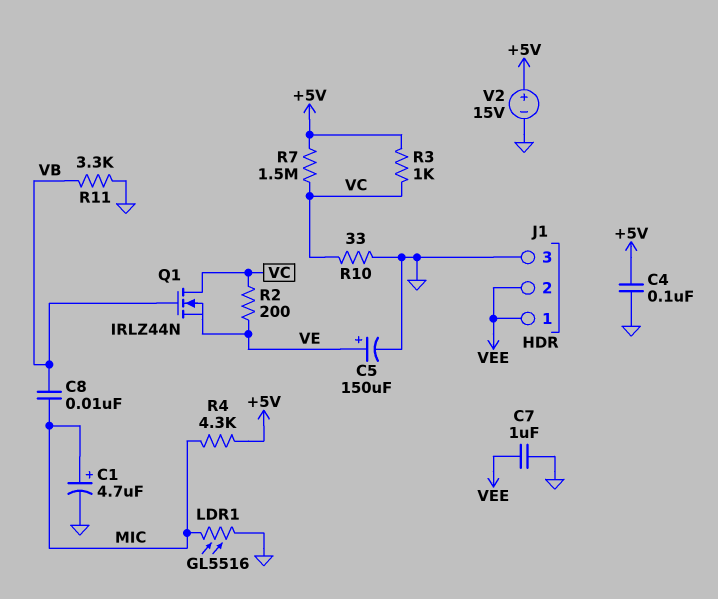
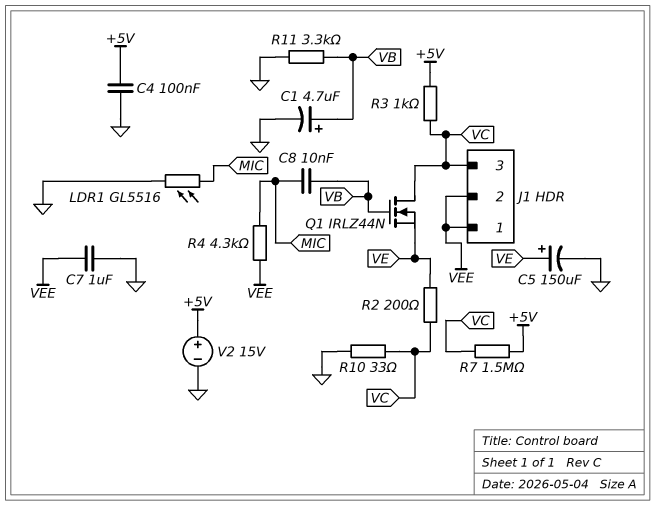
C1: 4.7uF (plus MIC, minus GND) -> 4.7uF (plus VB, minus GND)
J1 pin 3: GND -> VC
R4: 4.3k (+5V, MIC) -> 4.3k (MIC, VEE)

